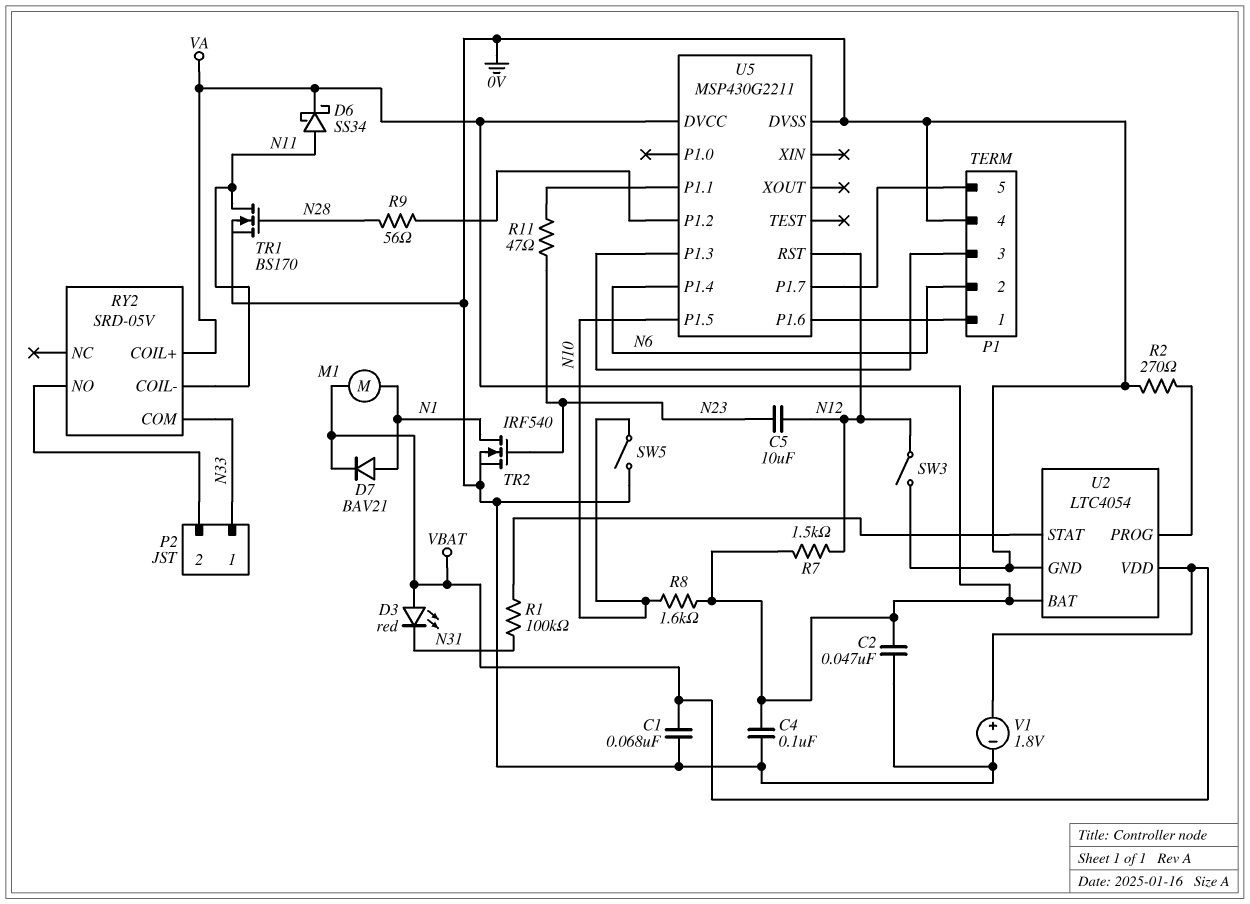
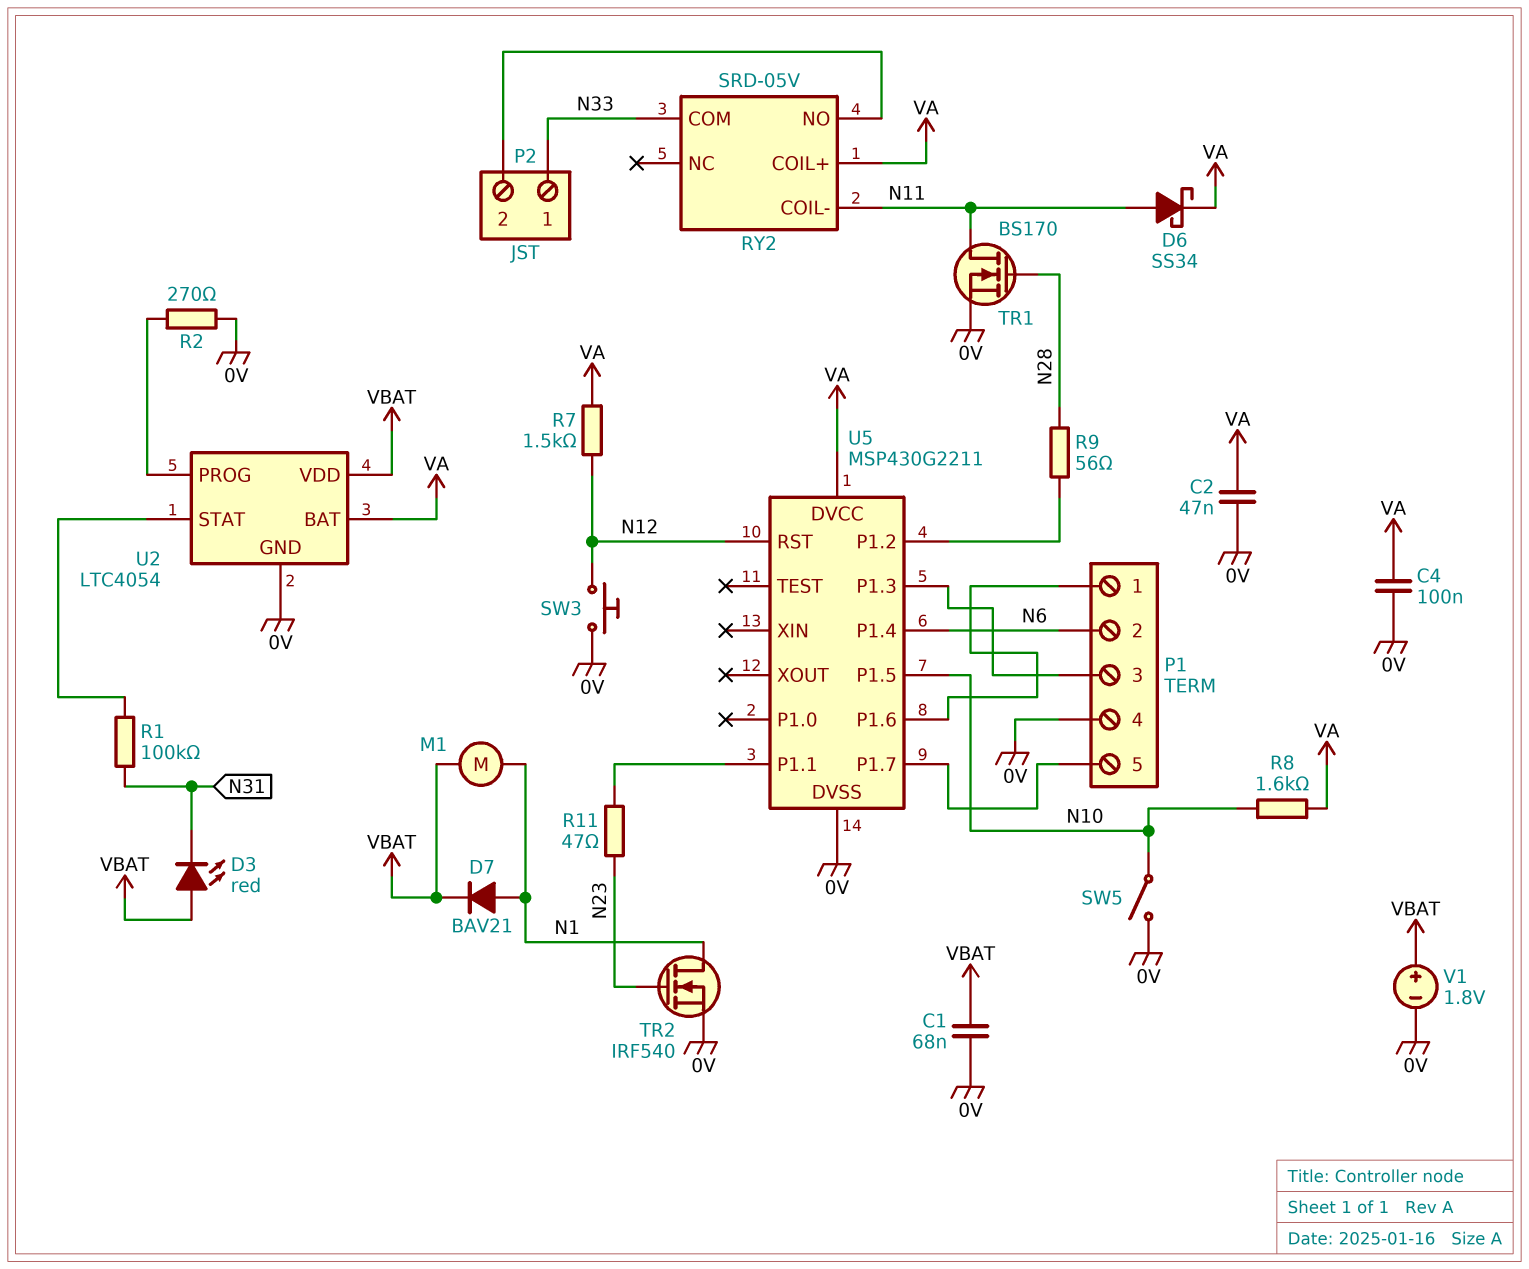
C5: 10uF (N12, N23) -> none
SW3: switch (0V, N12) -> button (0V, N12)

